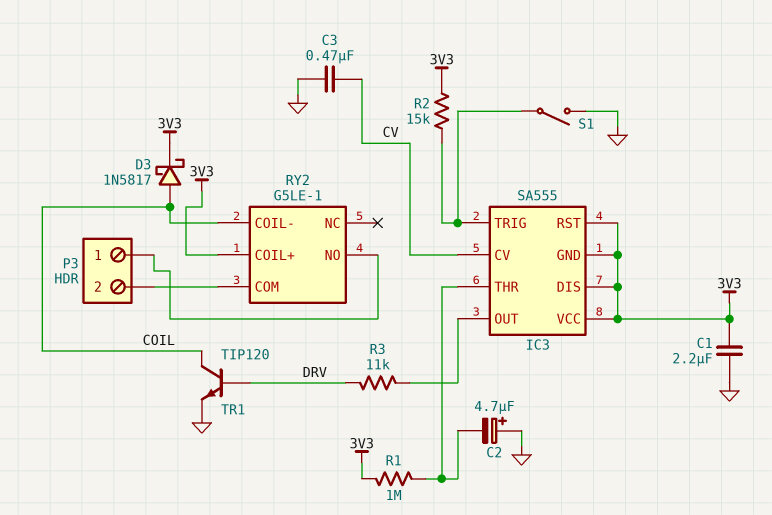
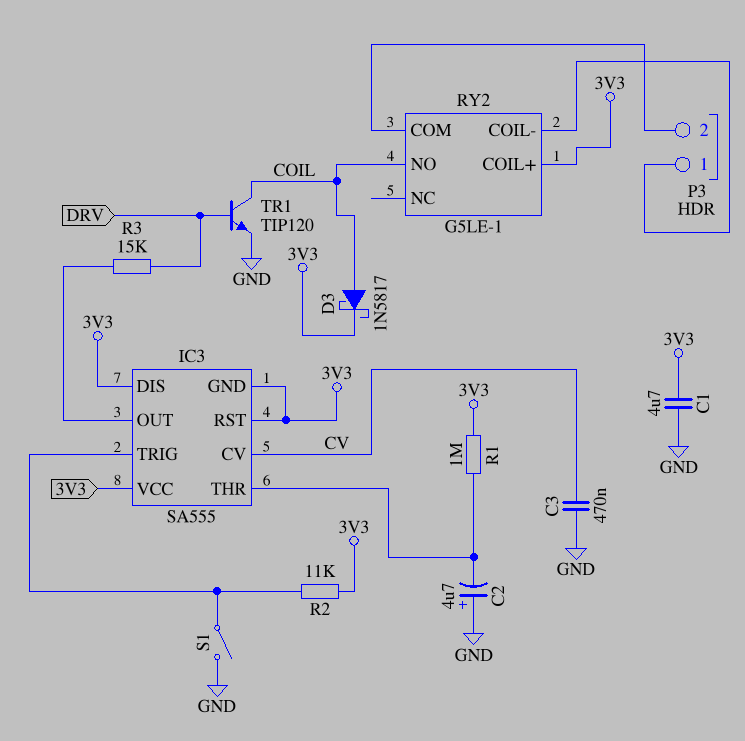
C1: 2.2uF (3V3, GND) -> 4.7uF (3V3, GND)
R2: 15k (3V3, IC3/TRIG) -> 11k (3V3, IC3/TRIG)
R3: 11k (DRV, IC3/OUT) -> 15k (DRV, IC3/OUT)
RY2 pin COIL-: COIL -> P3/1
RY2 pin NO: P3/1 -> COIL

